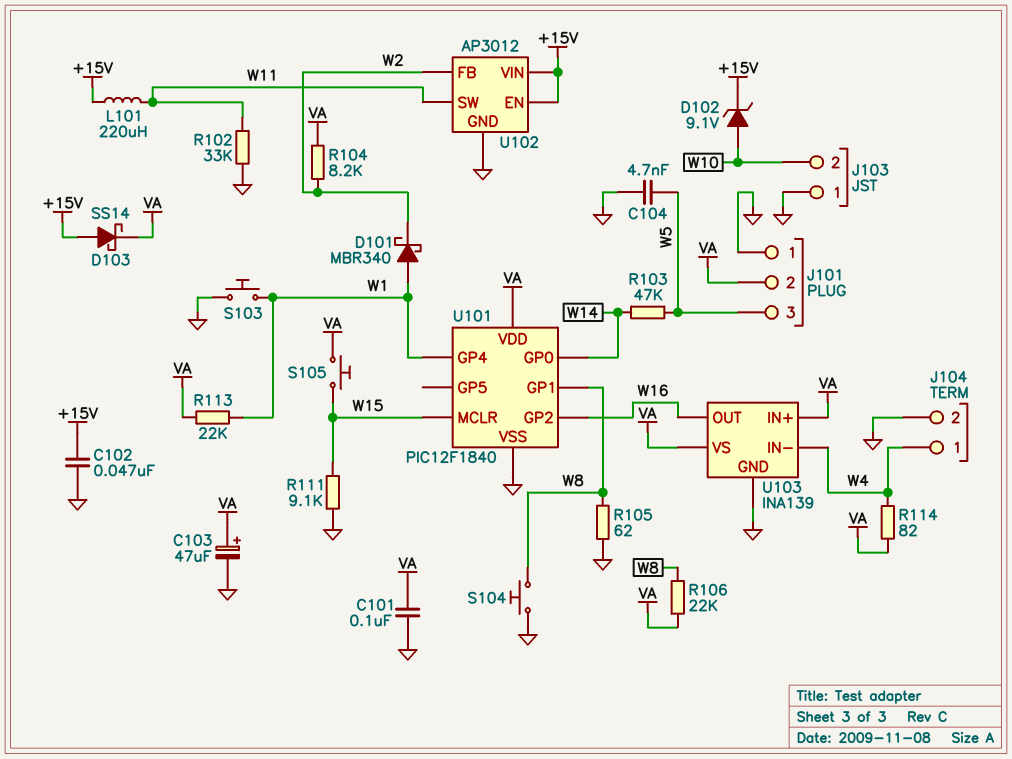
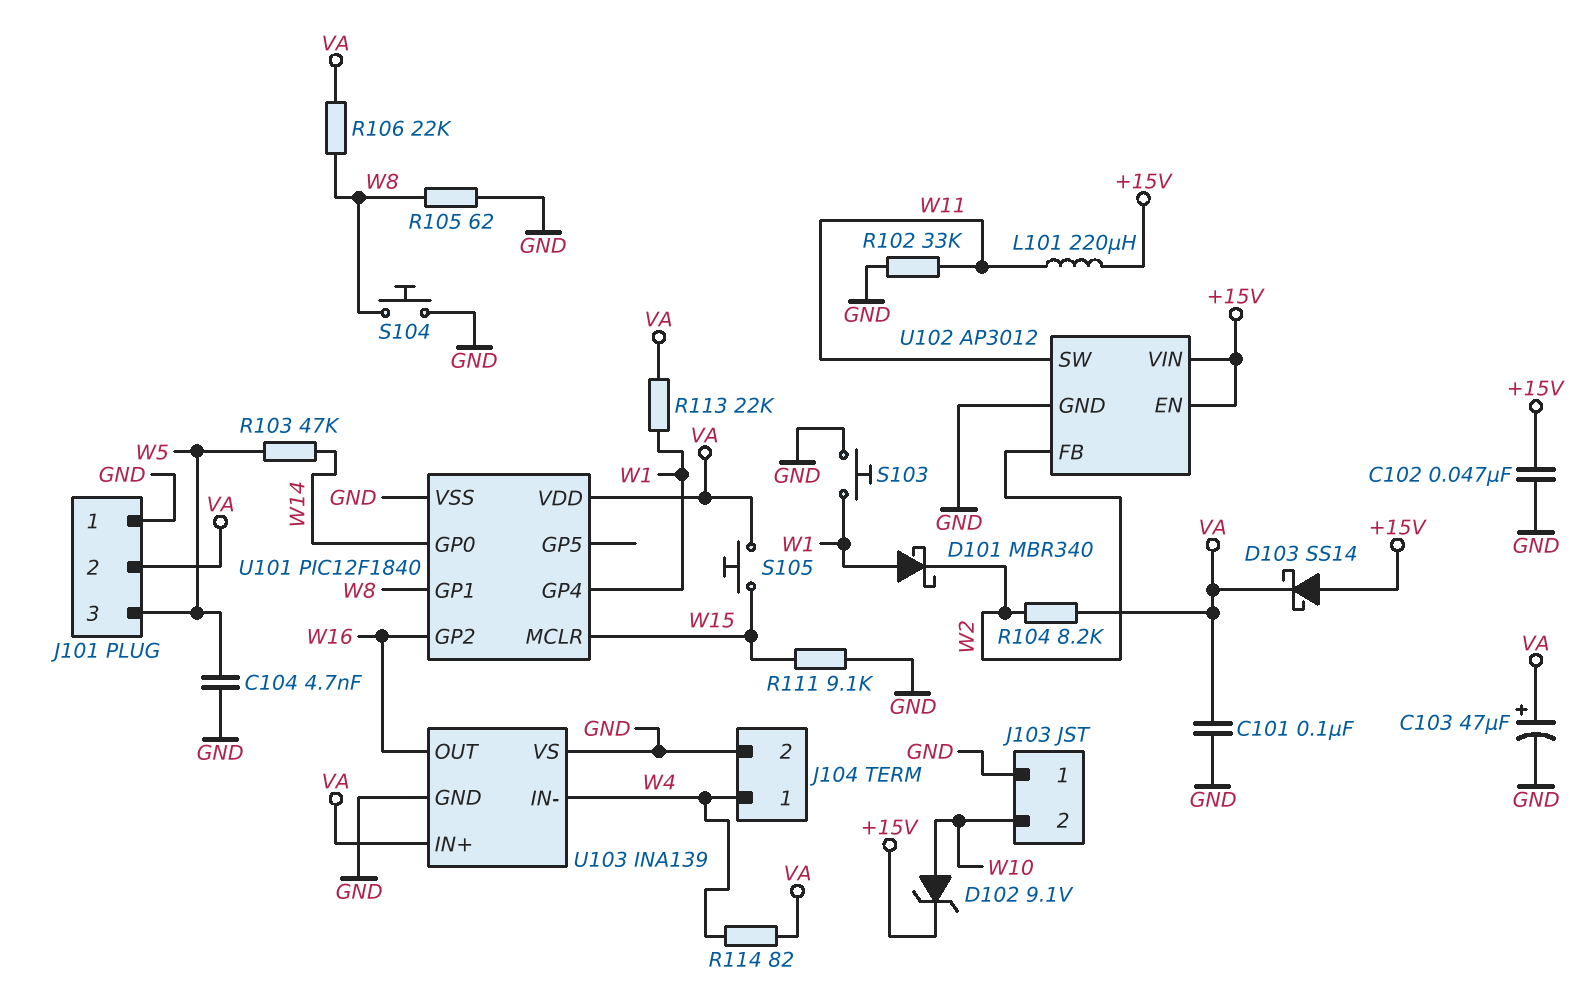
U103 pin VS: VA -> GND

